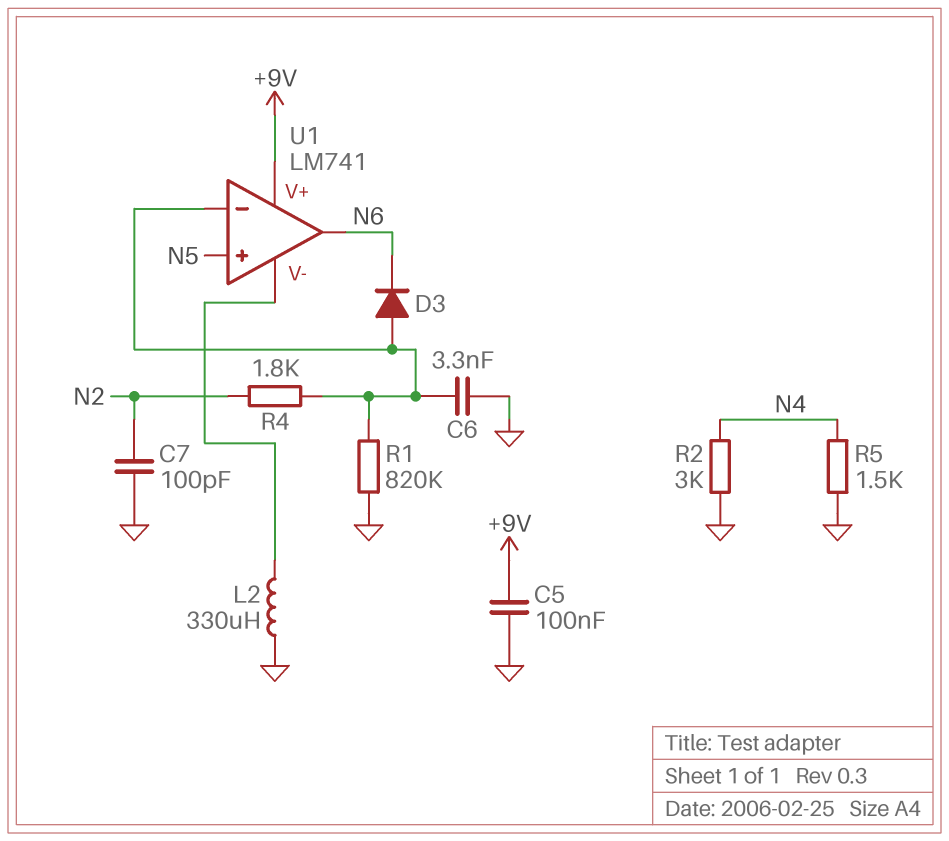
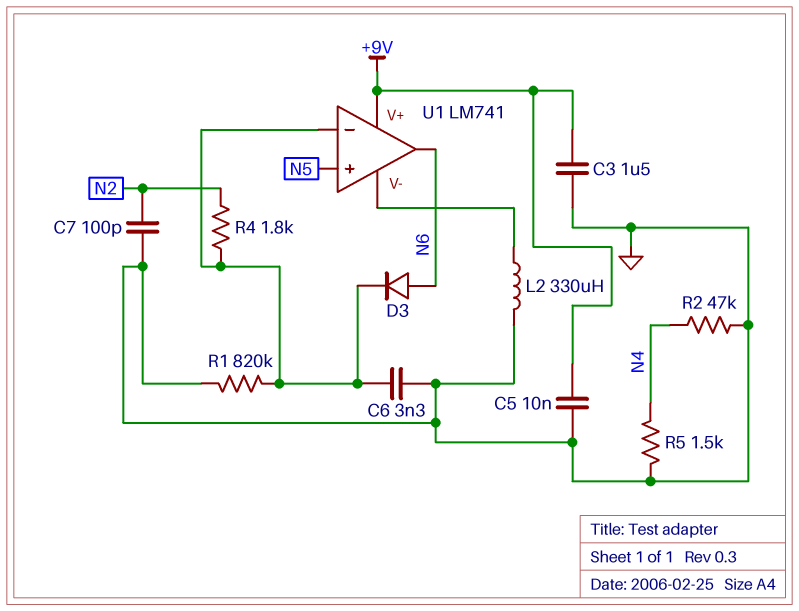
C3: none -> 1.5uF (+9V, GND)
C5: 100nF (+9V, GND) -> 10nF (+9V, GND)
D3: diode (A U1/in-, K N6) -> diode (A N6, K U1/in-)
R2: 3k (GND, N4) -> 47k (GND, N4)

